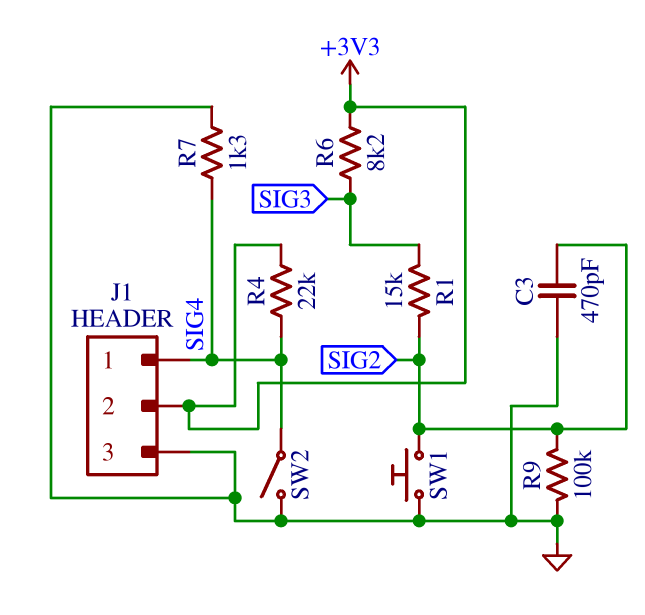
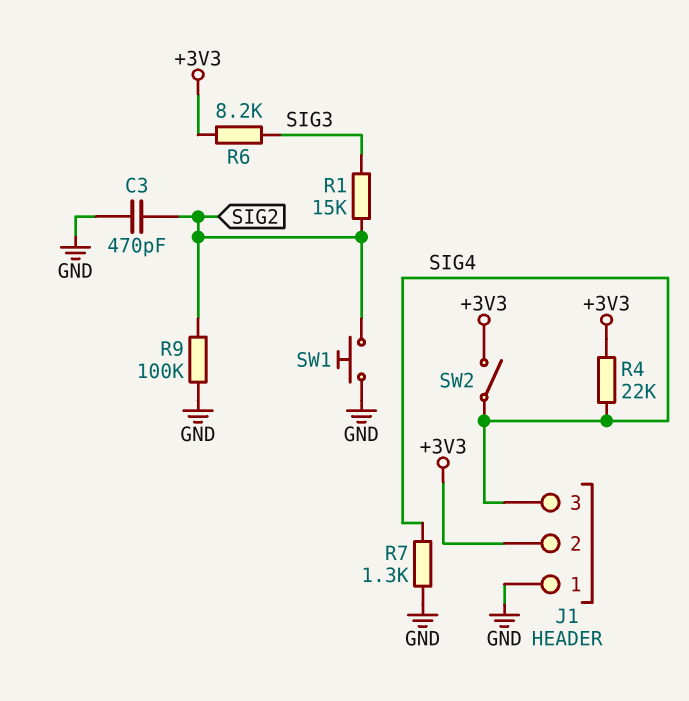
J1 pin 1: SIG4 -> GND
J1 pin 3: GND -> SIG4
SW2: switch (GND, SIG4) -> switch (+3V3, SIG4)

